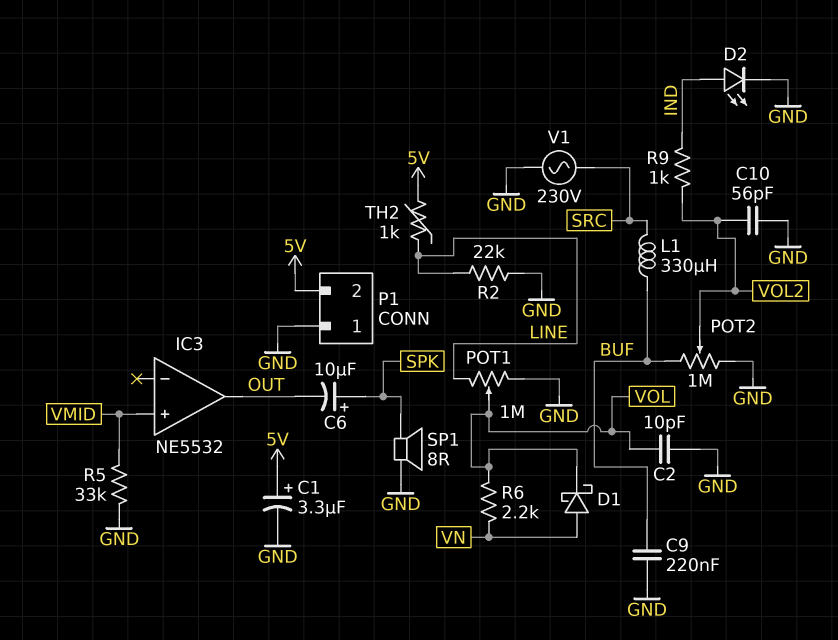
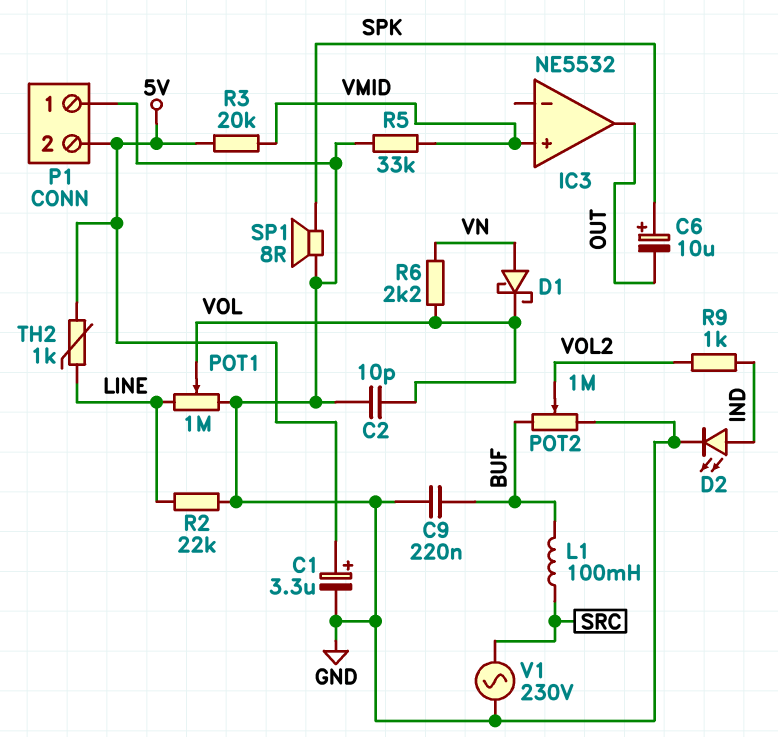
C10: 56pF (GND, VOL2) -> none
L1: 330uH (BUF, SRC) -> 100mH (BUF, SRC)
R3: none -> 20k (5V, VMID)

